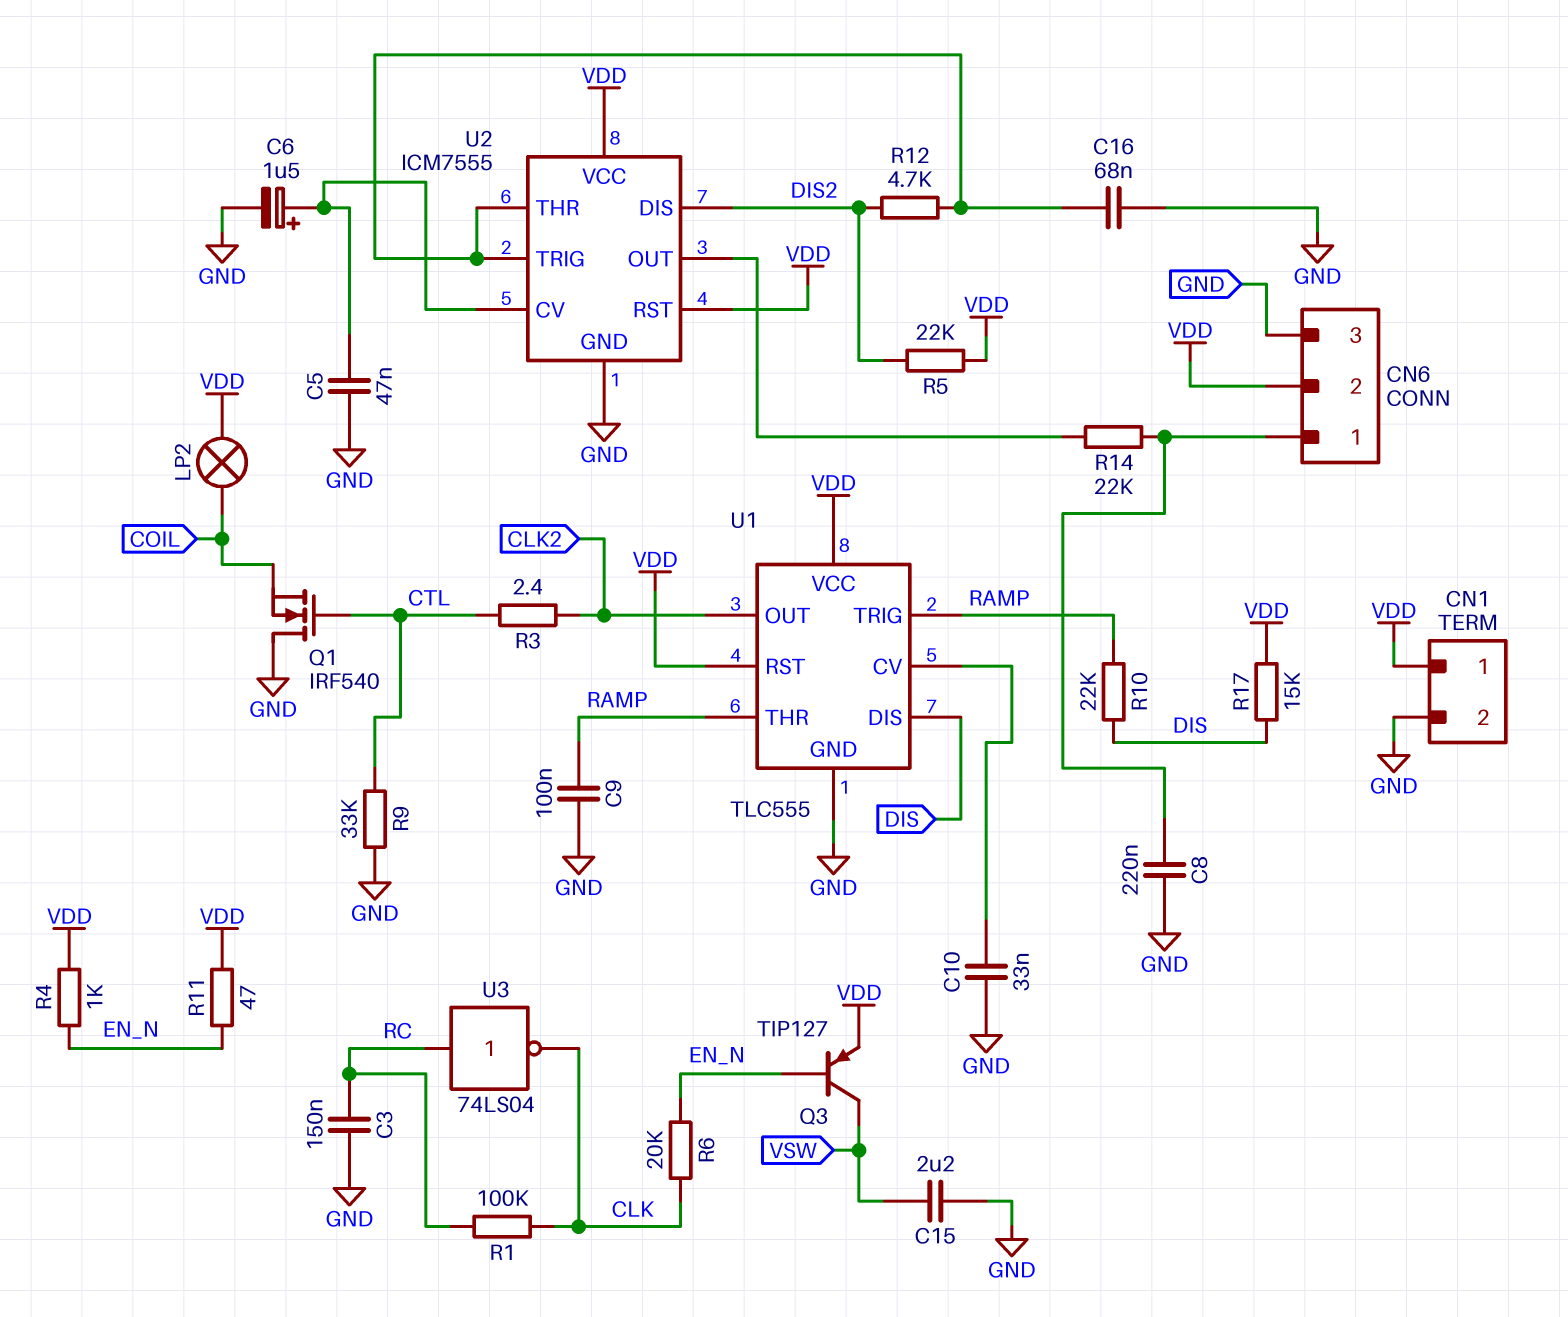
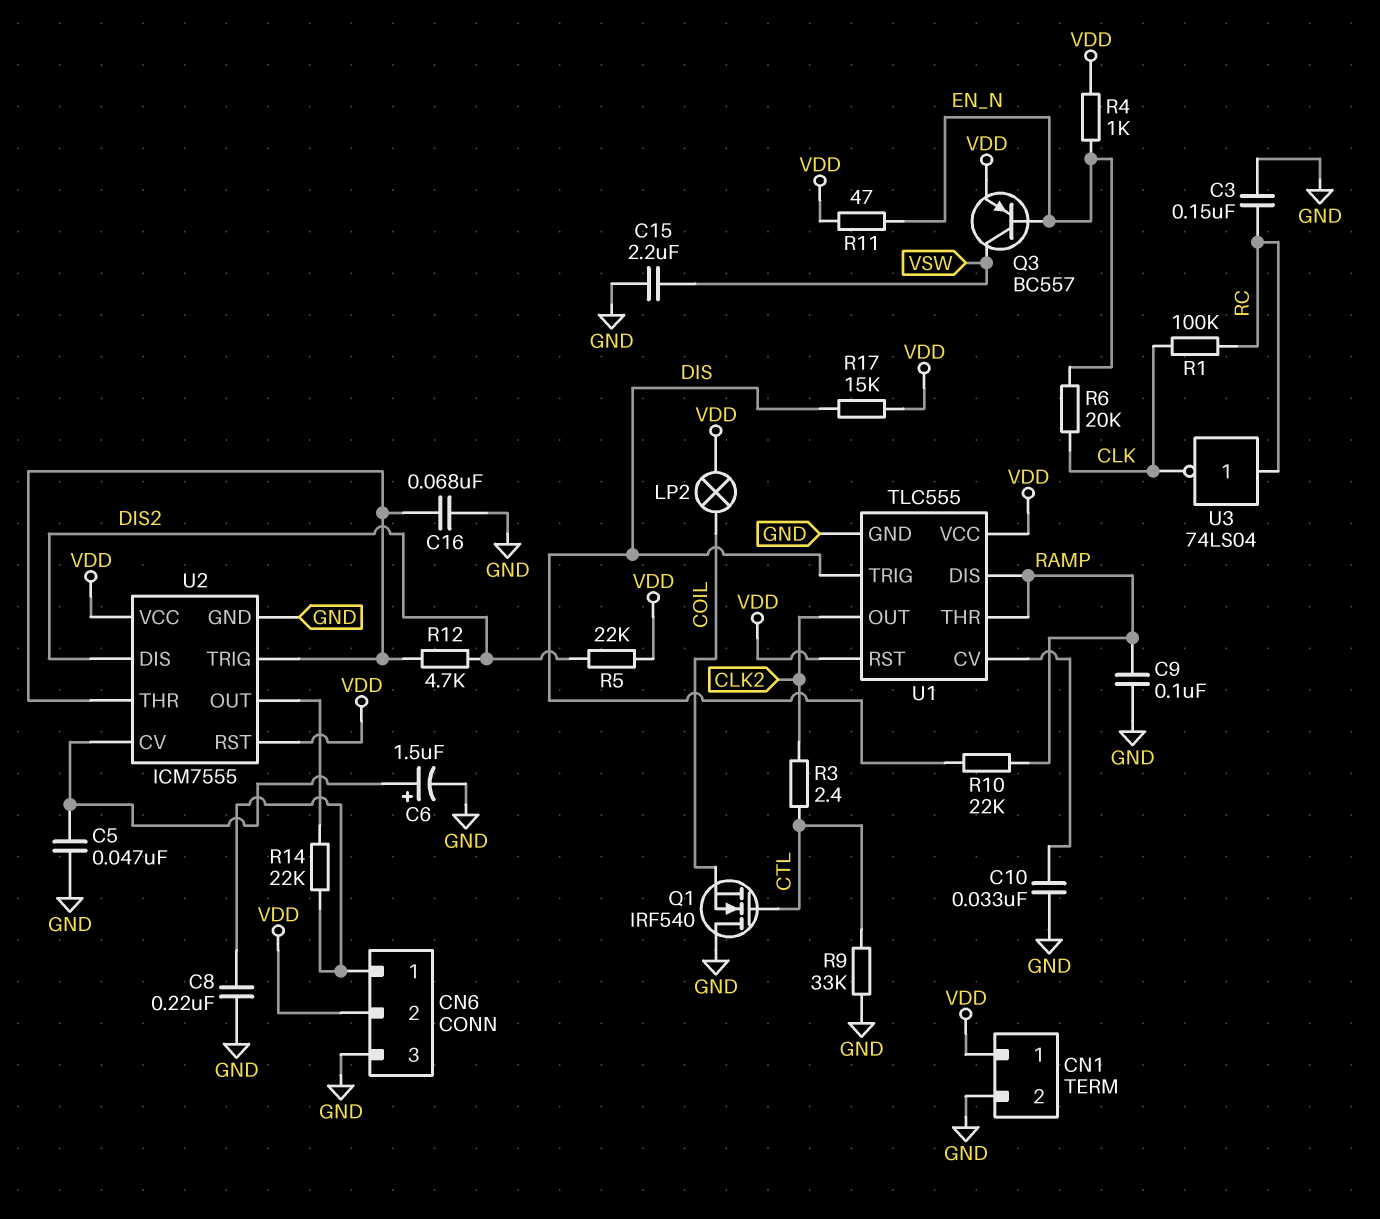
Q3: PNP TIP127 (B EN_N, C VSW, E VDD) -> PNP BC557 (B EN_N, C VSW, E VDD)
U1 pin DIS: DIS -> RAMP
U1 pin TRIG: RAMP -> DIS

